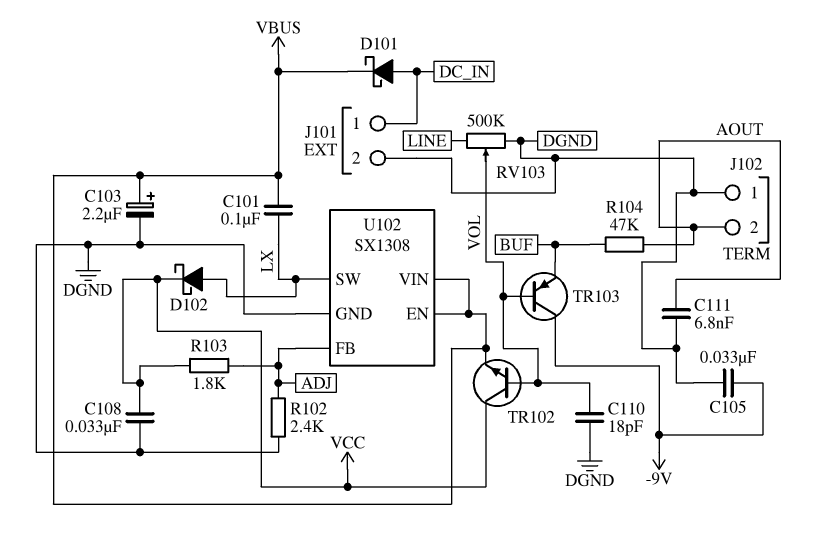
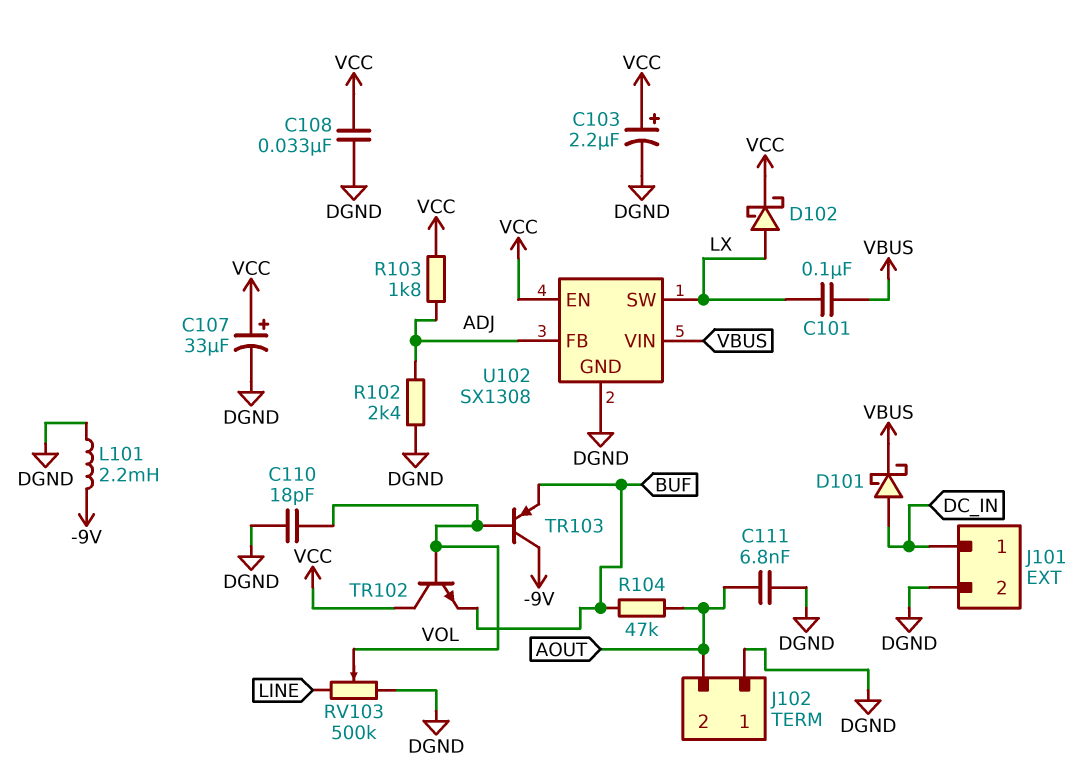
C103: 2.2uF (plus VBUS, minus DGND) -> 2.2uF (plus VCC, minus DGND)
C105: 33nF (-9V, DGND) -> none
C107: none -> 33uF (plus VCC, minus DGND)
L101: none -> 2.2mH (-9V, DGND)
TR102: NPN (B VOL, C VCC, E VBUS) -> NPN (B VOL, C VCC, E BUF)
U102 pin EN: VBUS -> VCC

